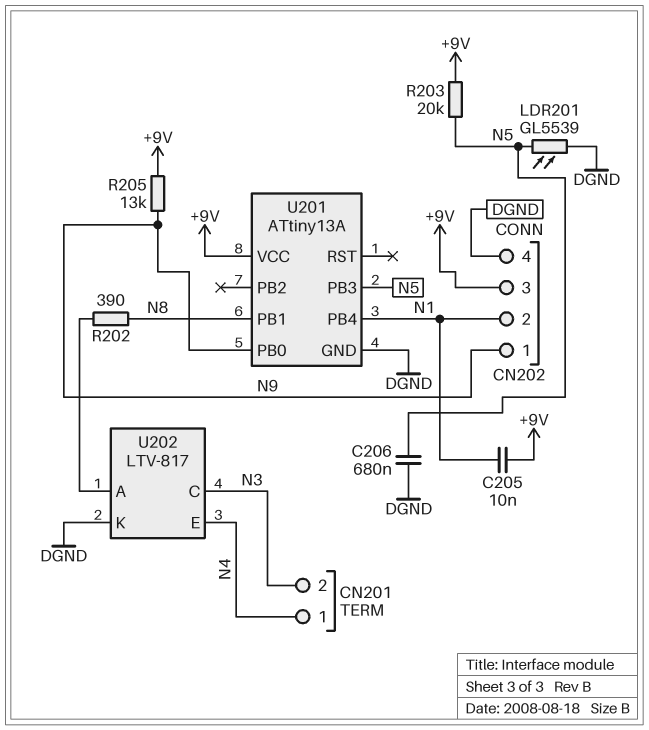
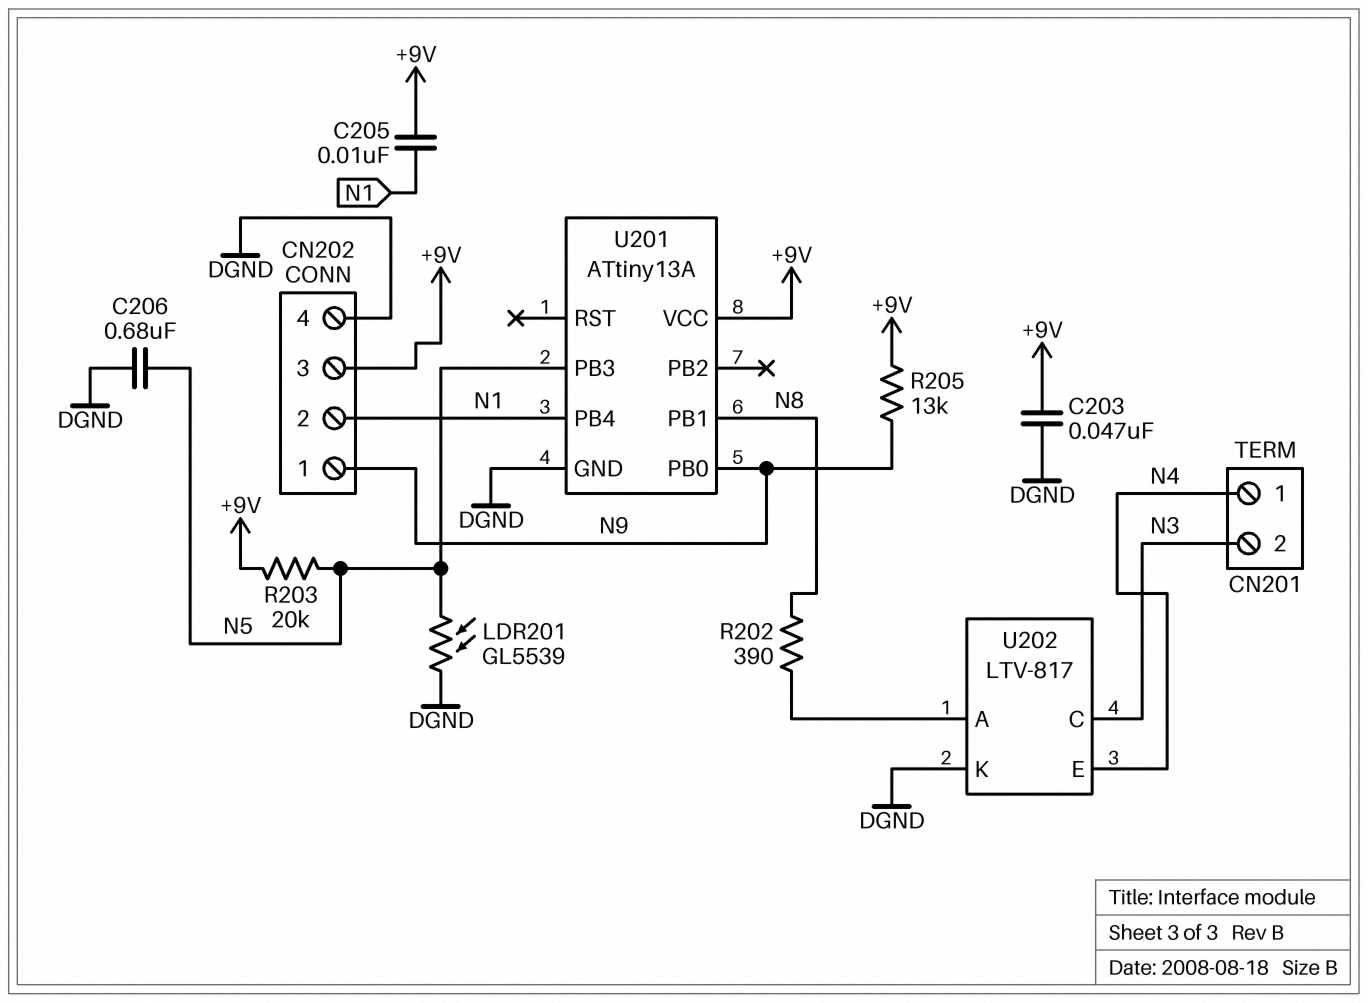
C203: none -> 47nF (+9V, DGND)

